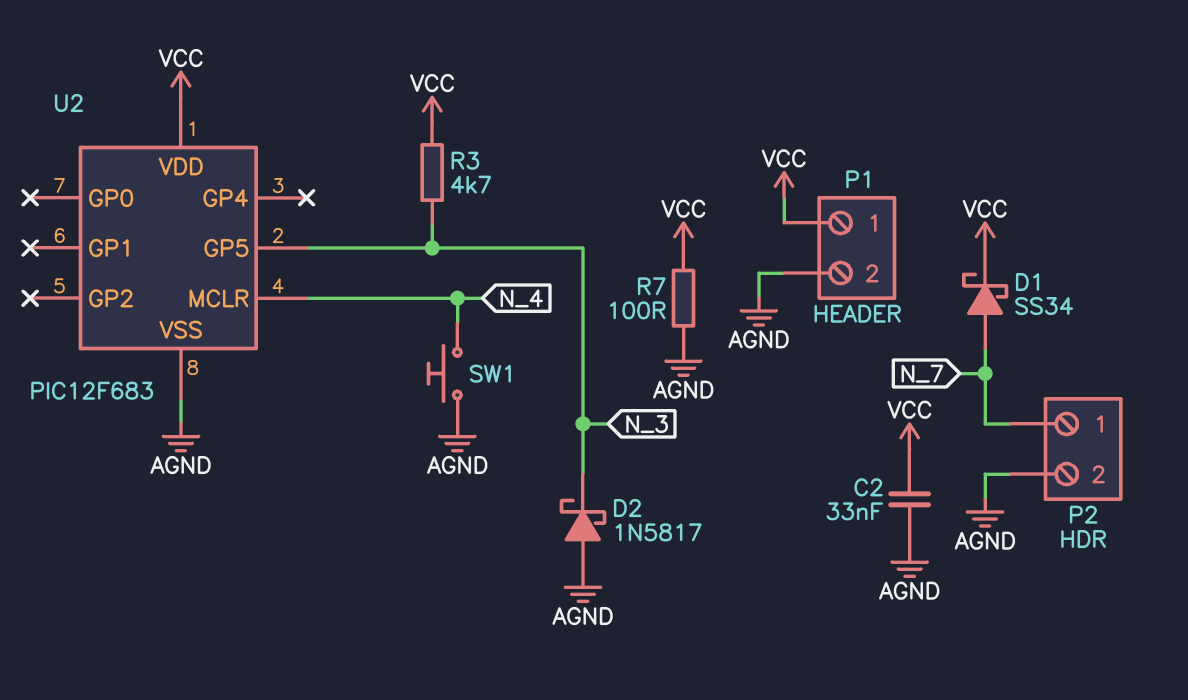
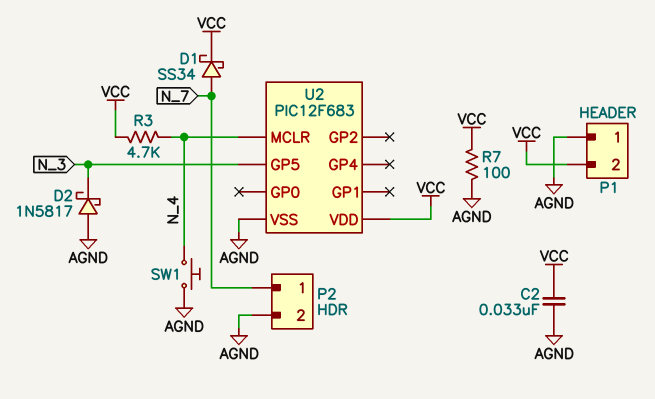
P1 pin 1: VCC -> AGND
P1 pin 2: AGND -> VCC
R3: 4.7k (N_3, VCC) -> 4.7k (N_4, VCC)

